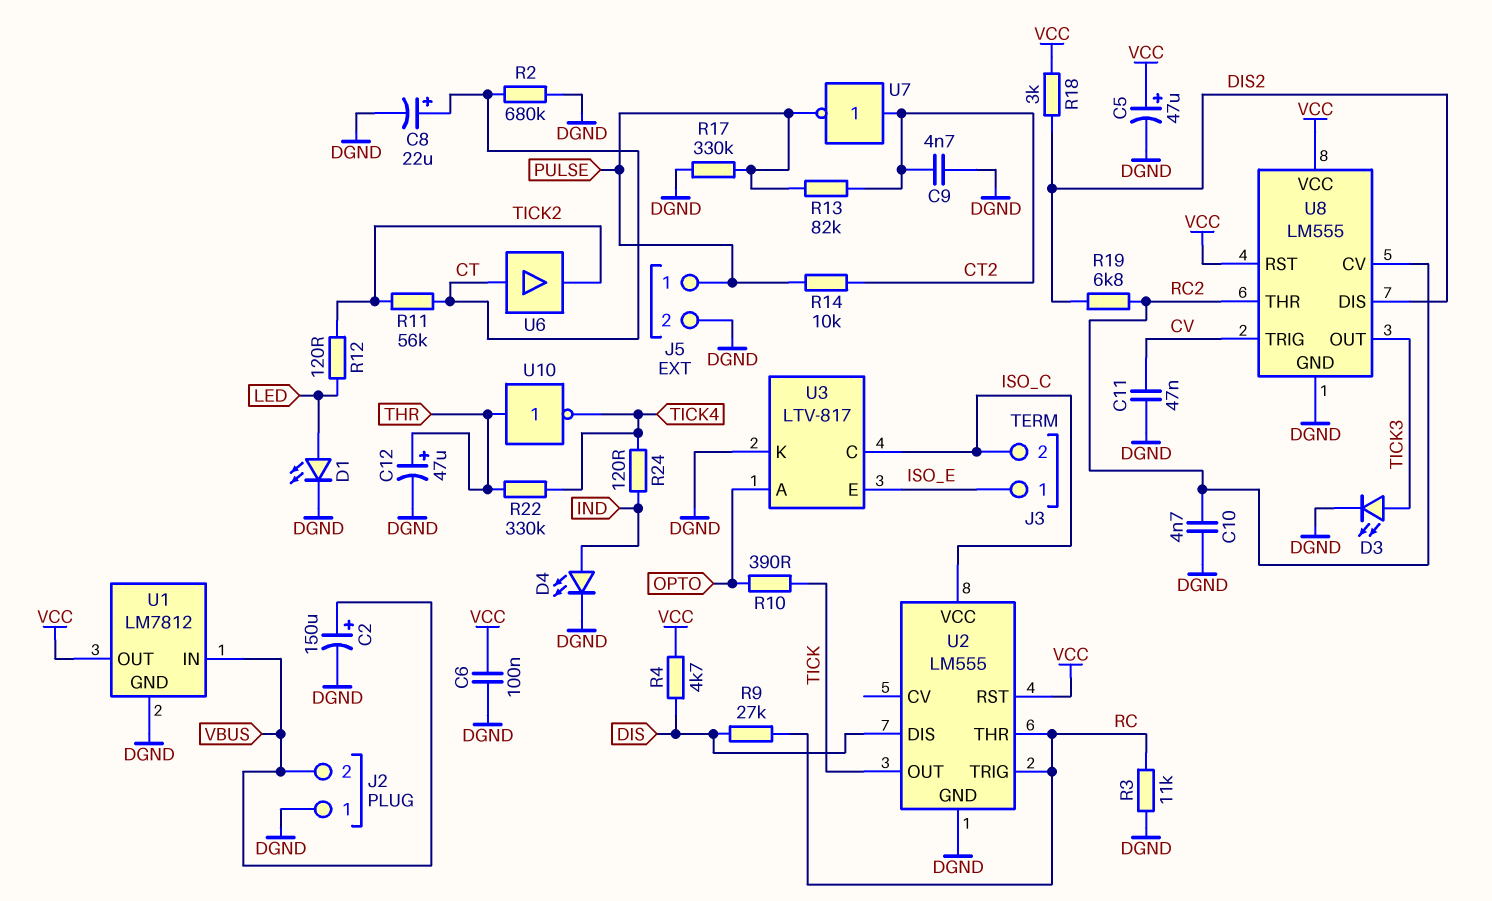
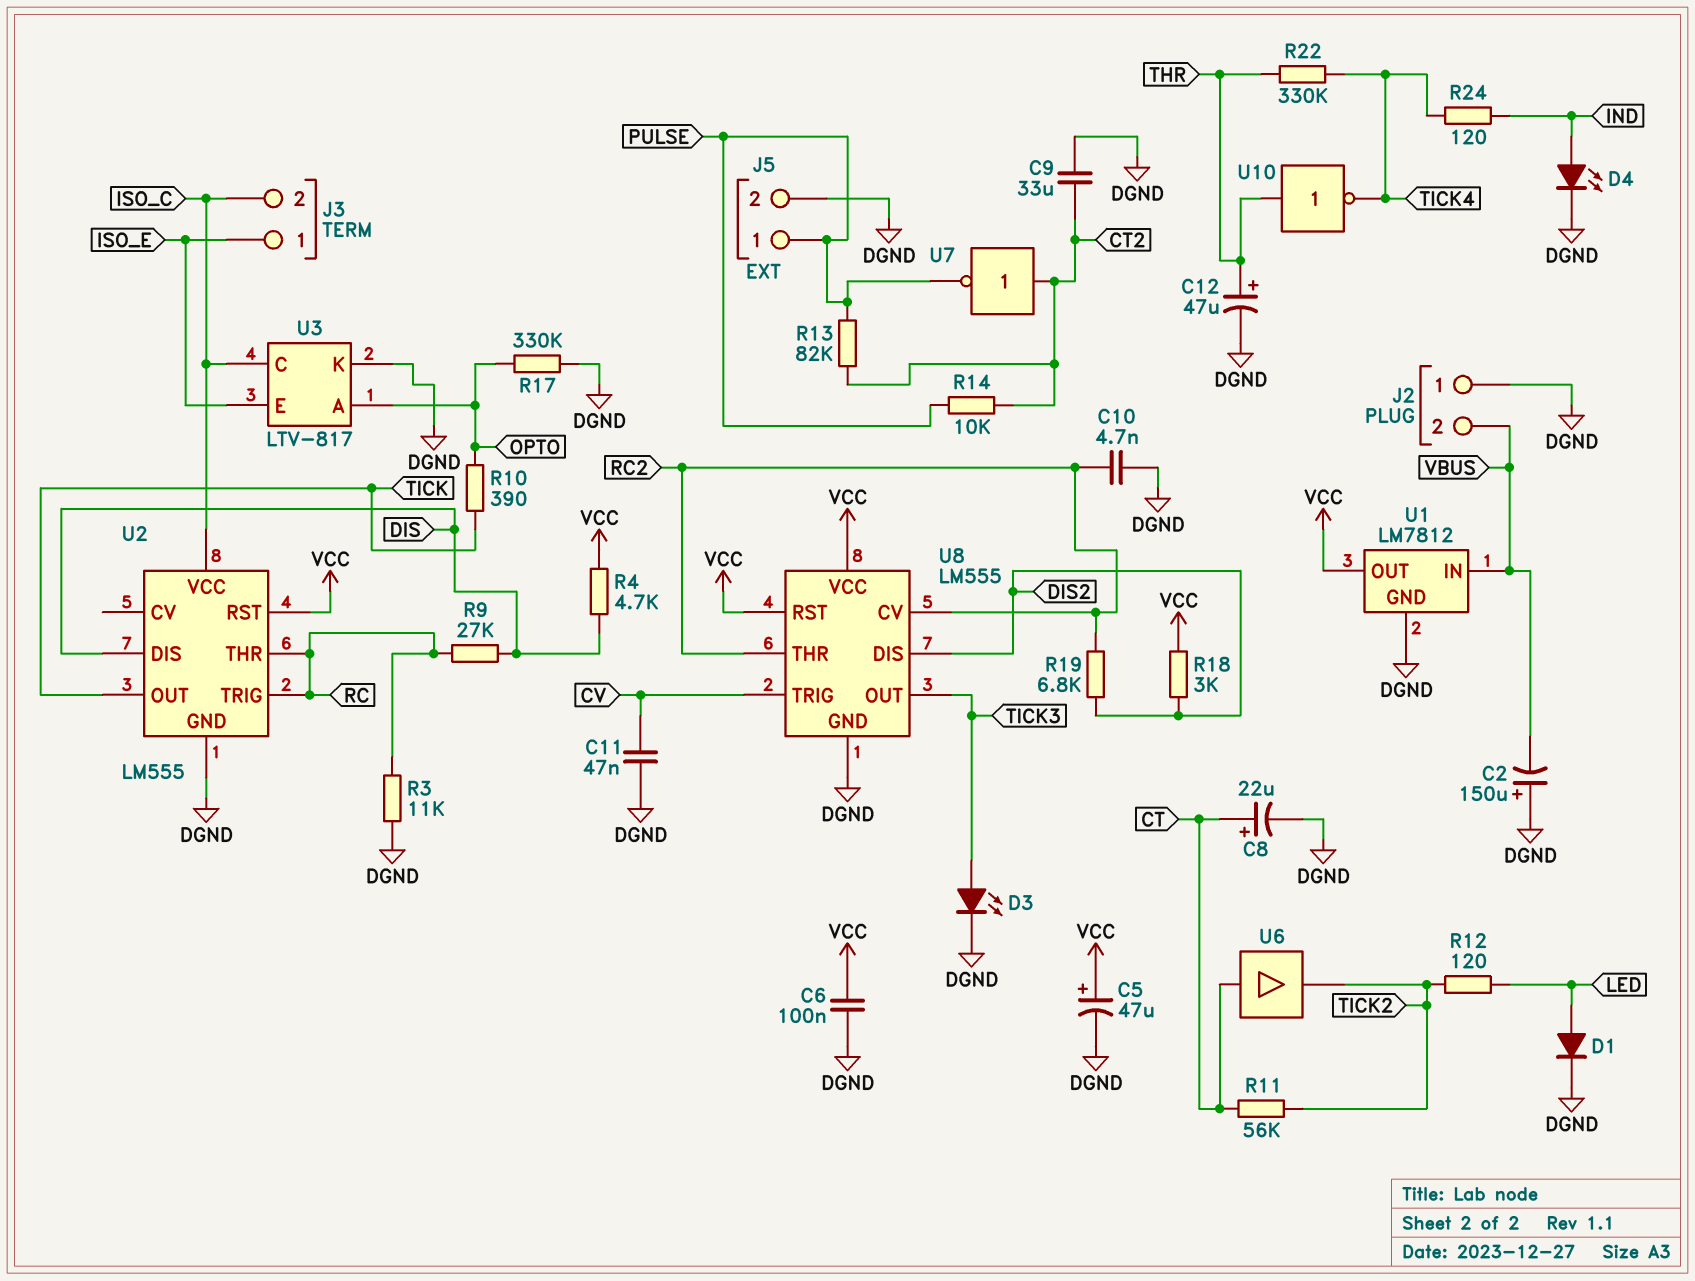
C2: 150uF (plus VBUS, minus DGND) -> 150uF (plus DGND, minus VBUS)
C9: 4.7nF (CT2, DGND) -> 33uF (CT2, DGND)
D1: LED (A LED, K DGND) -> diode (A LED, K DGND)
R2: 680k (CT, DGND) -> none
R17: 330k (DGND, PULSE) -> 330k (DGND, OPTO)

